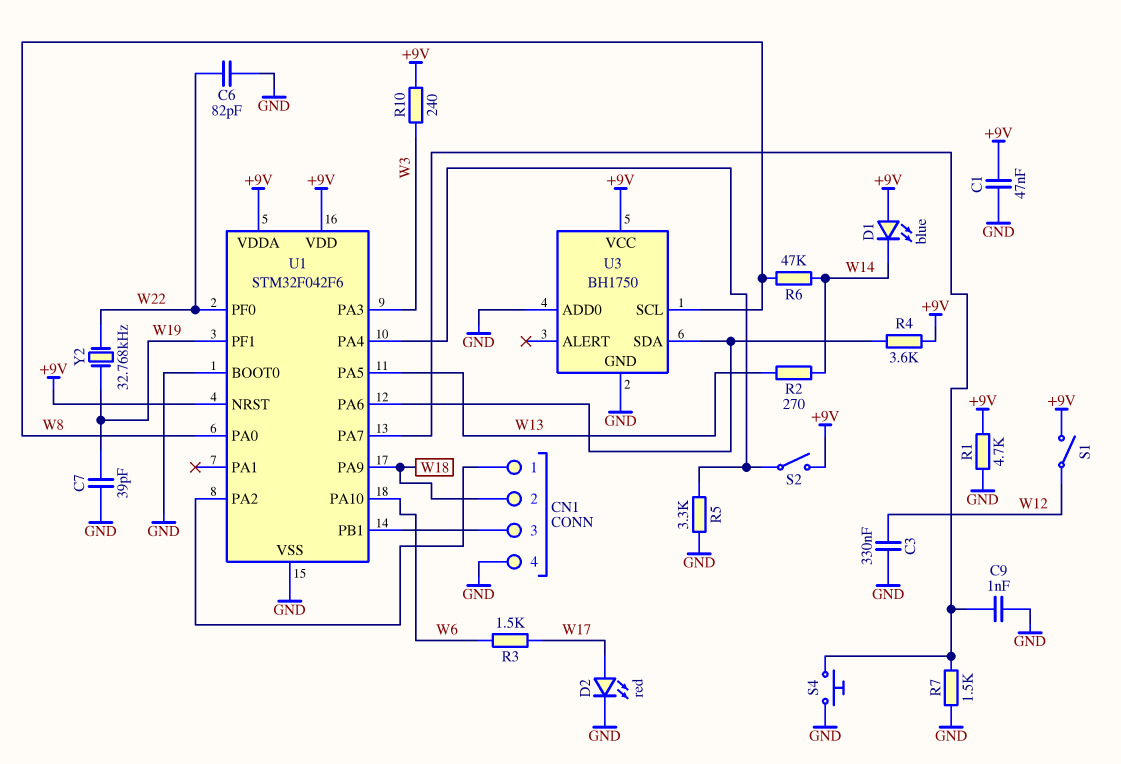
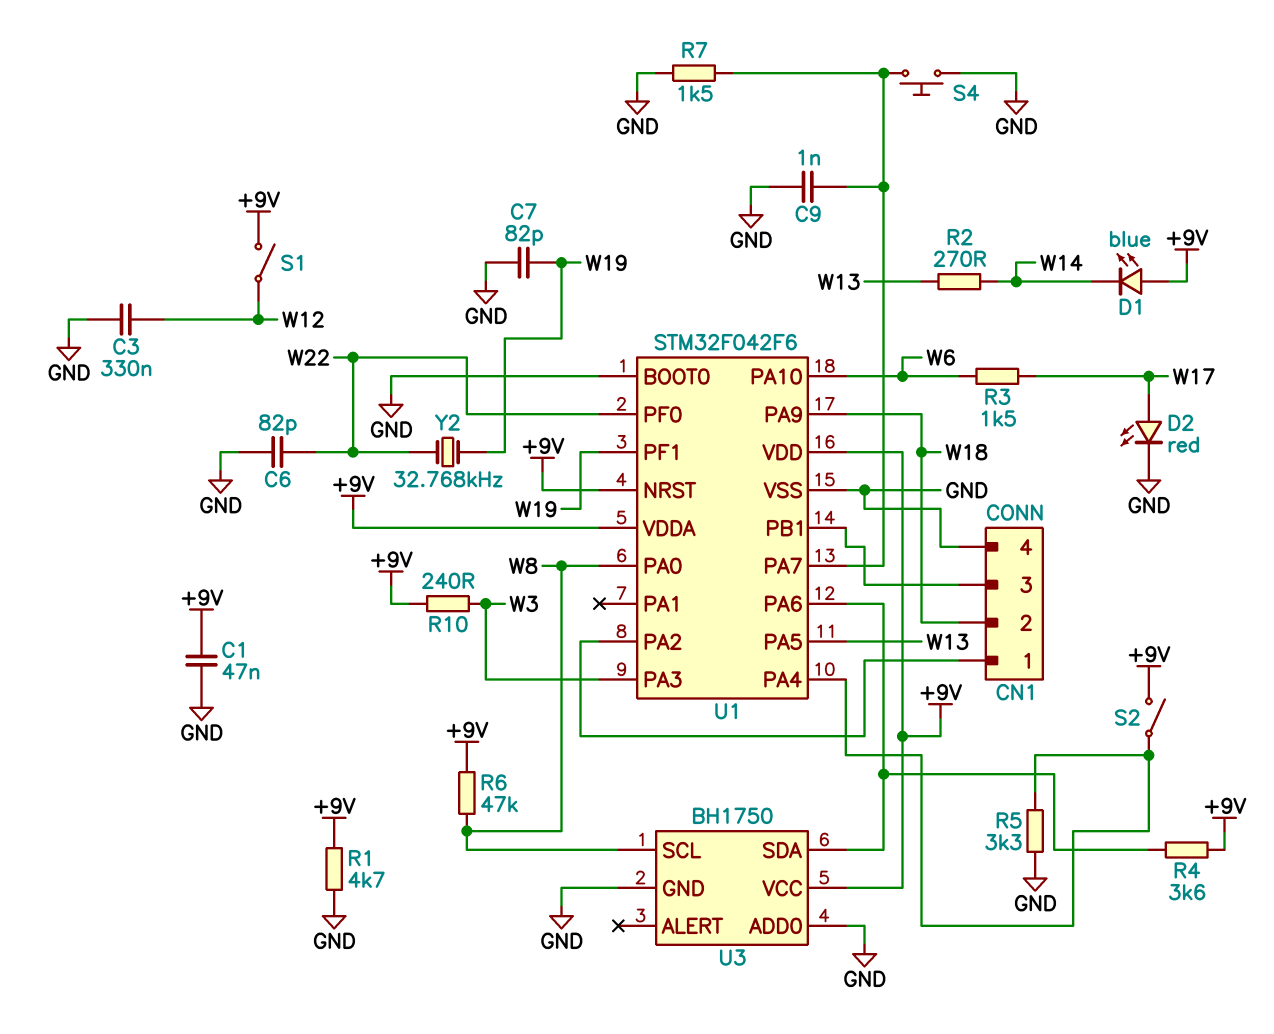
C7: 39pF (GND, W19) -> 82pF (GND, W19)
R6: 47k (W8, W14) -> 47k (+9V, W8)

